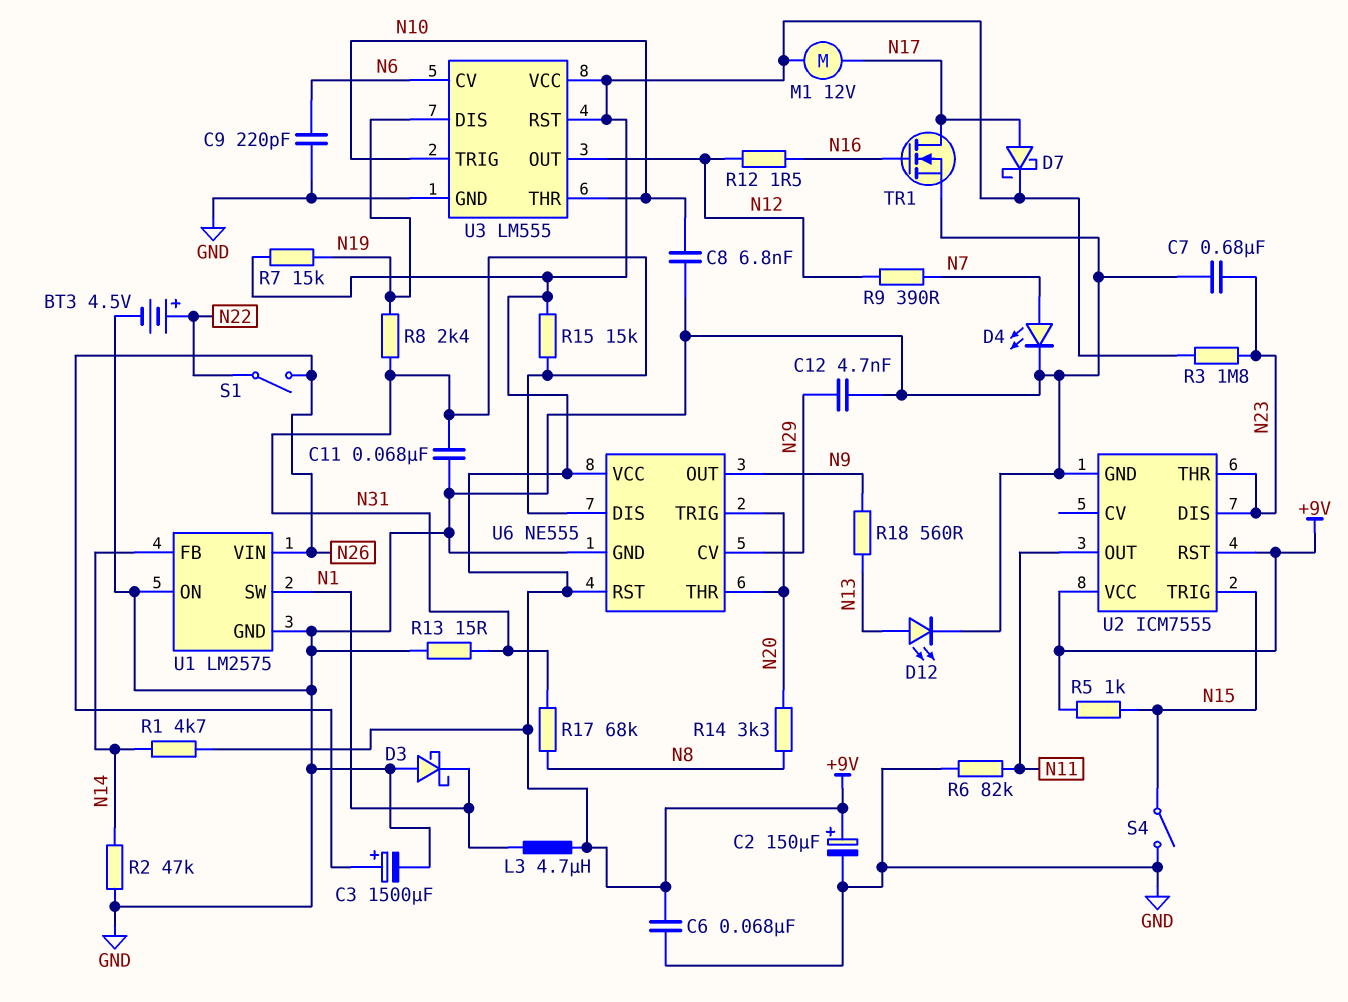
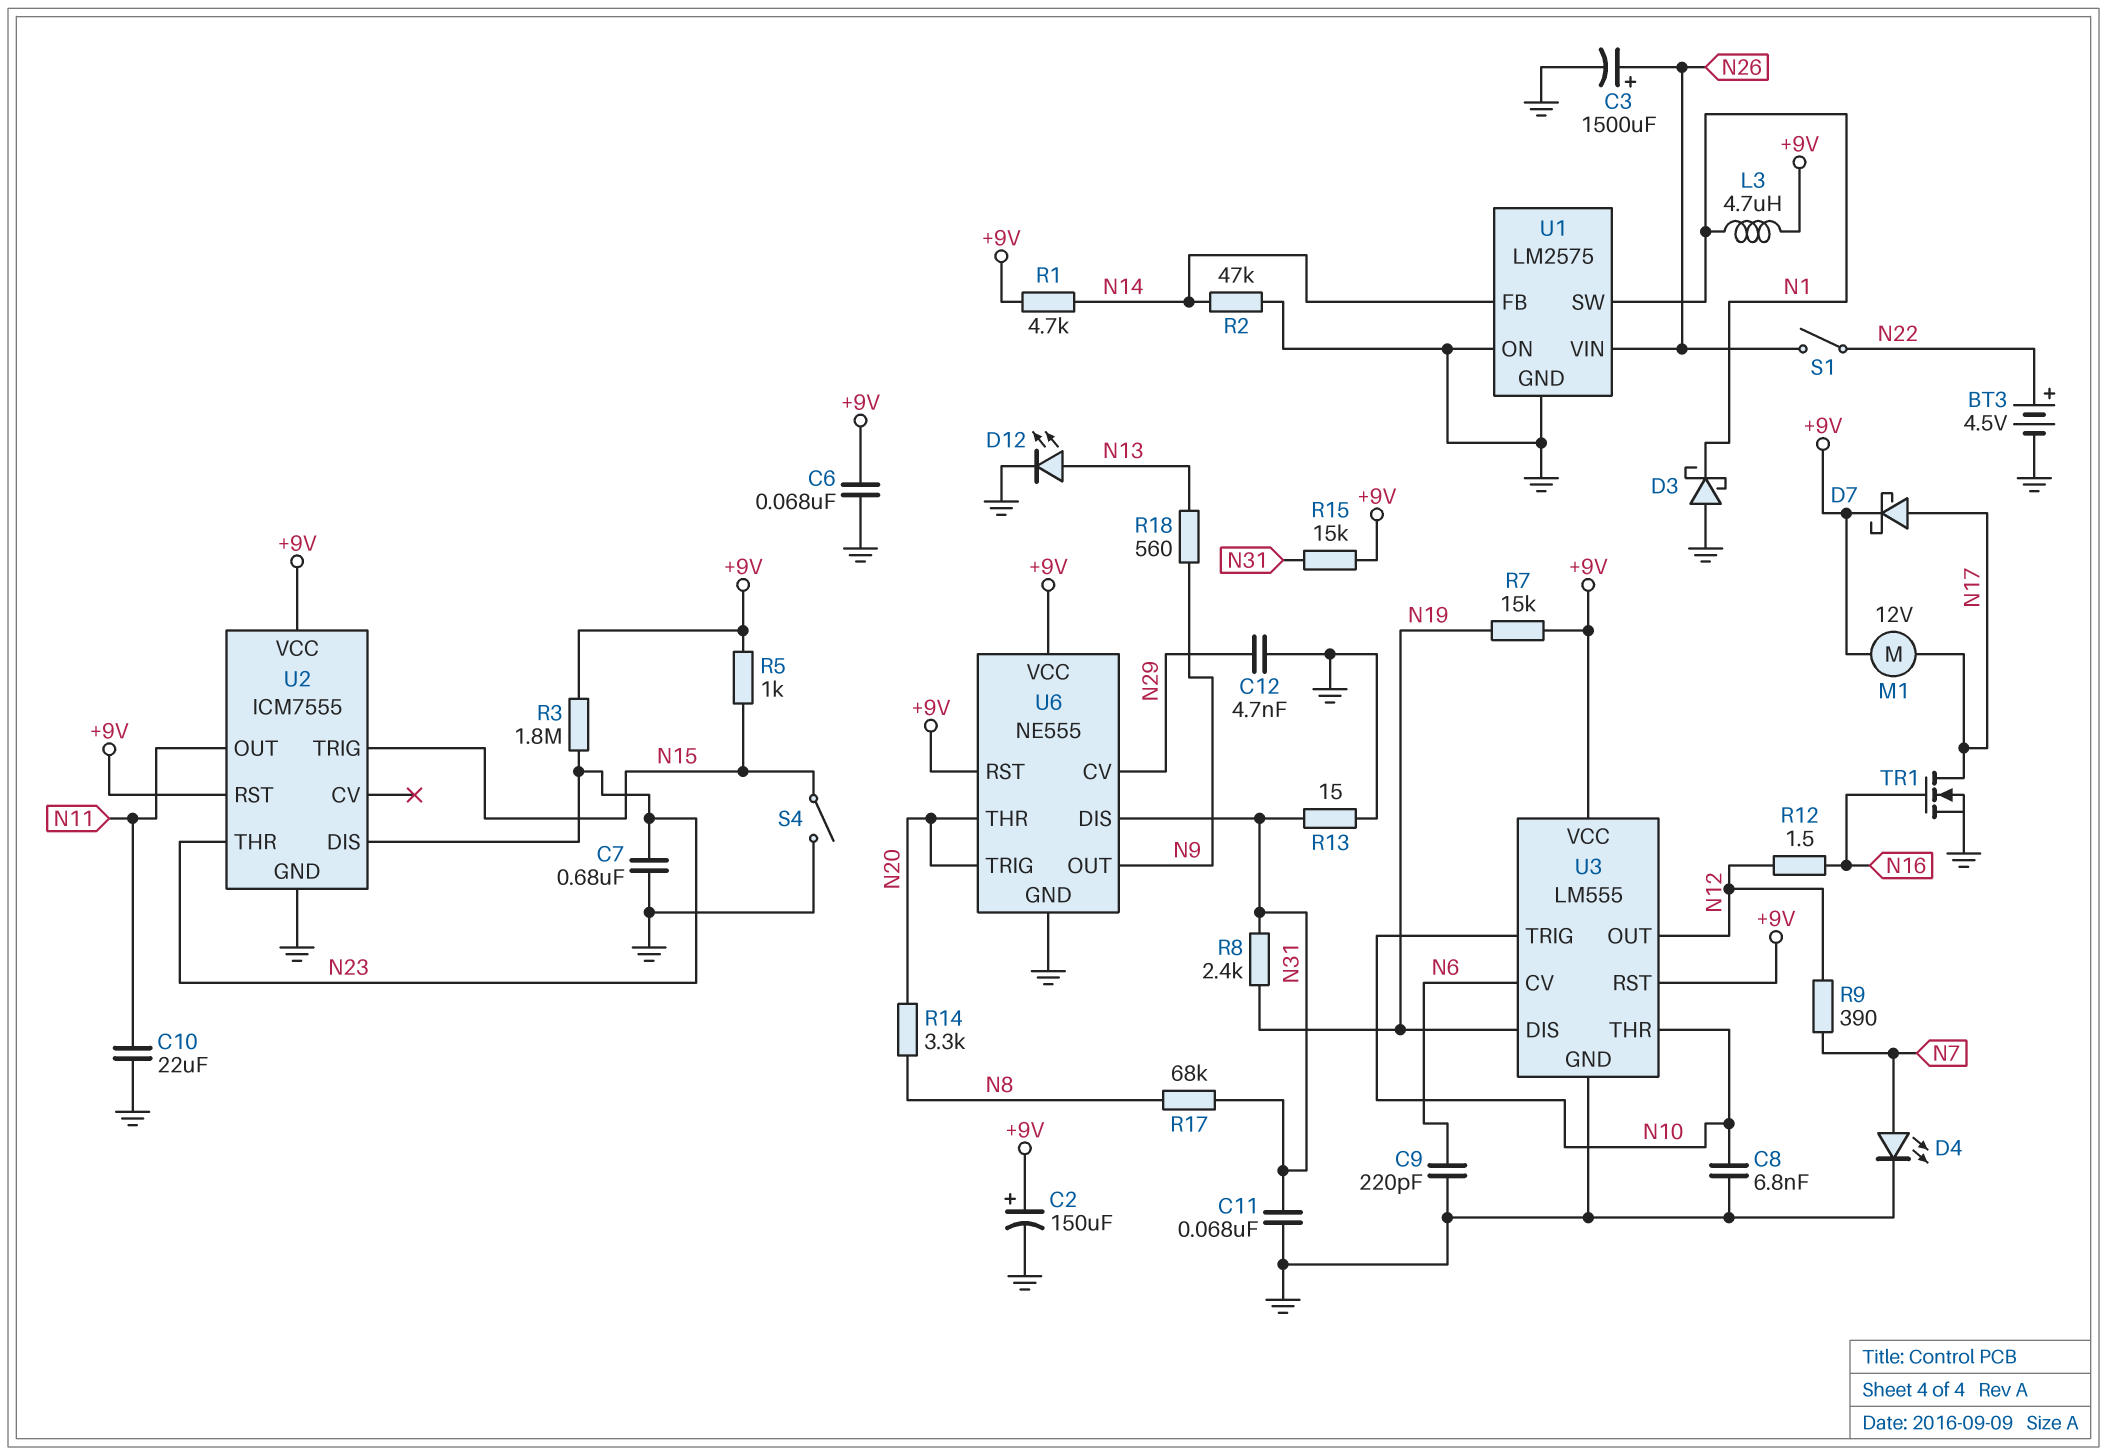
C10: none -> 22uF (GND, N11)
R6: 82k (GND, N11) -> none

